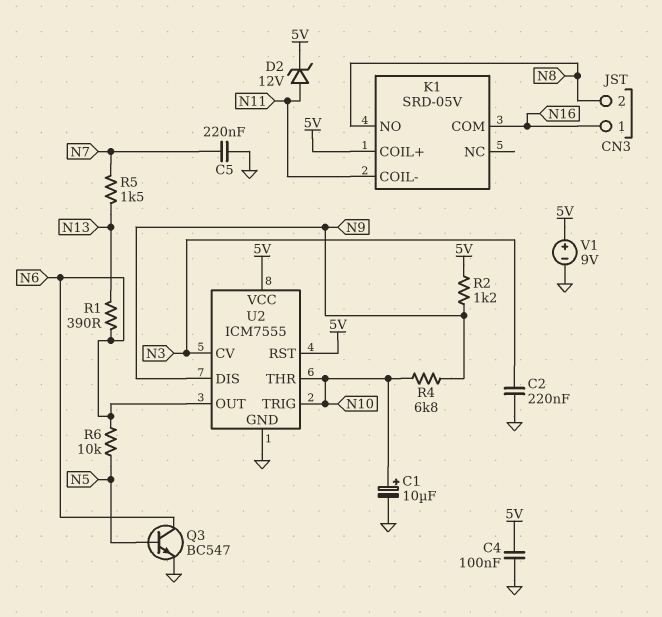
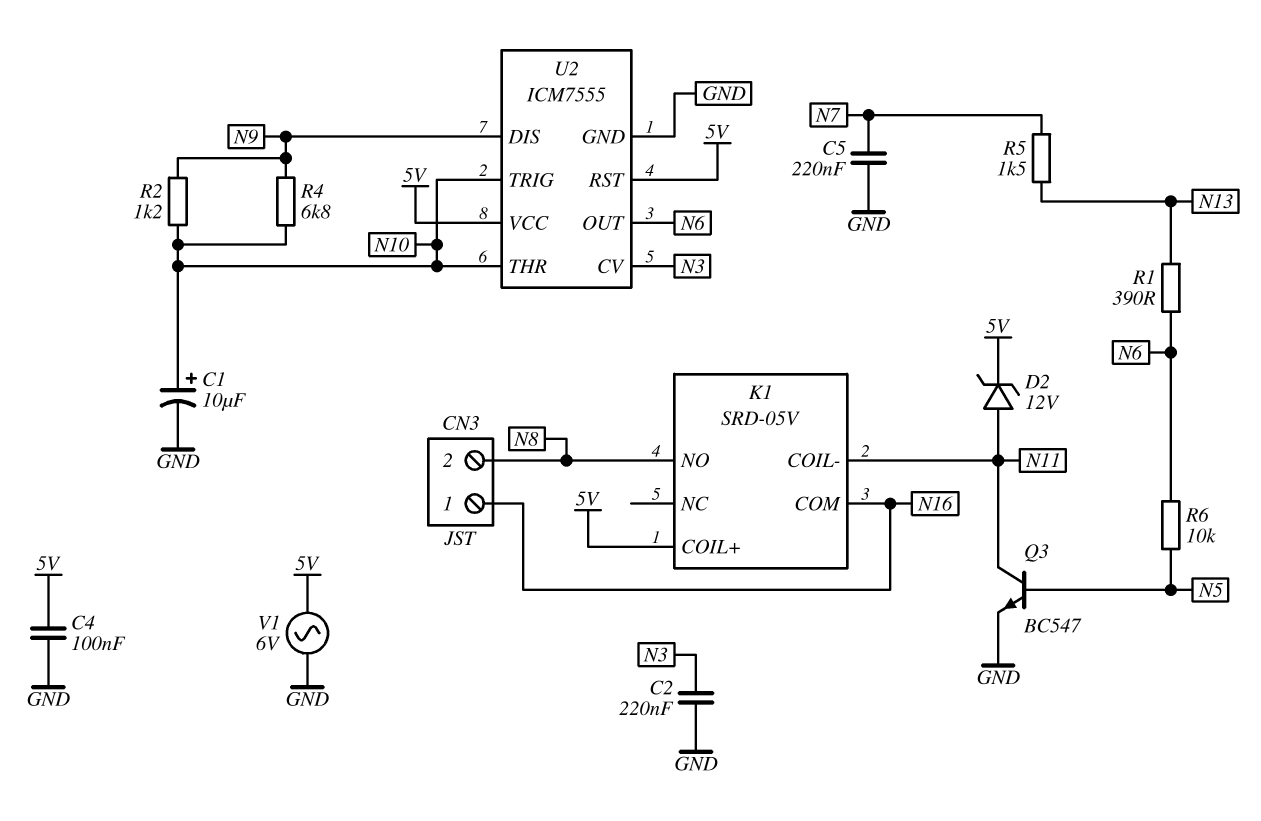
Q3: NPN BC547 (B N5, C N6, E GND) -> NPN BC547 (B N5, C N11, E GND)
R2: 1.2k (5V, N9) -> 1.2k (N9, N10)
V1: 9V (plus 5V, minus GND) -> AC 6V (5V, GND)

